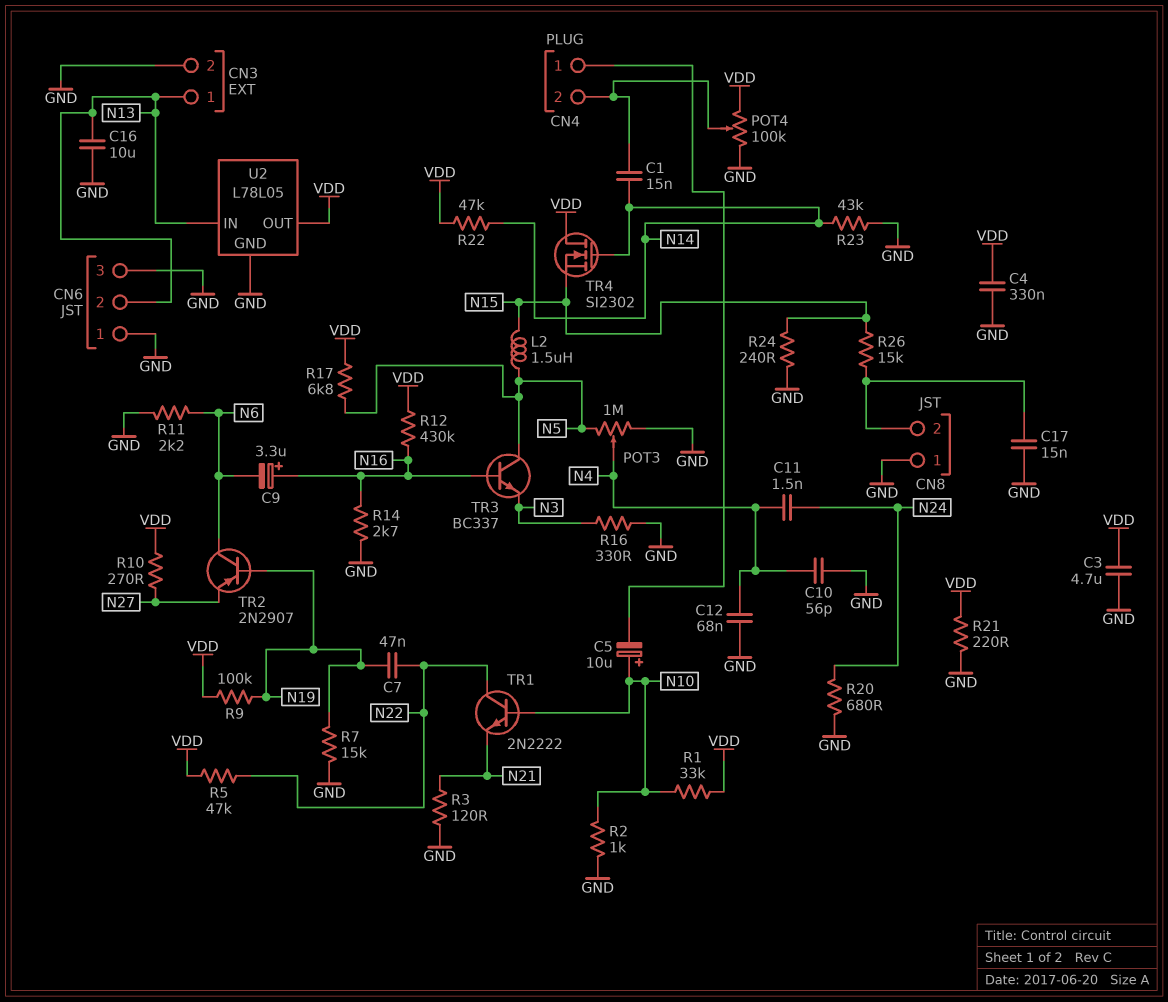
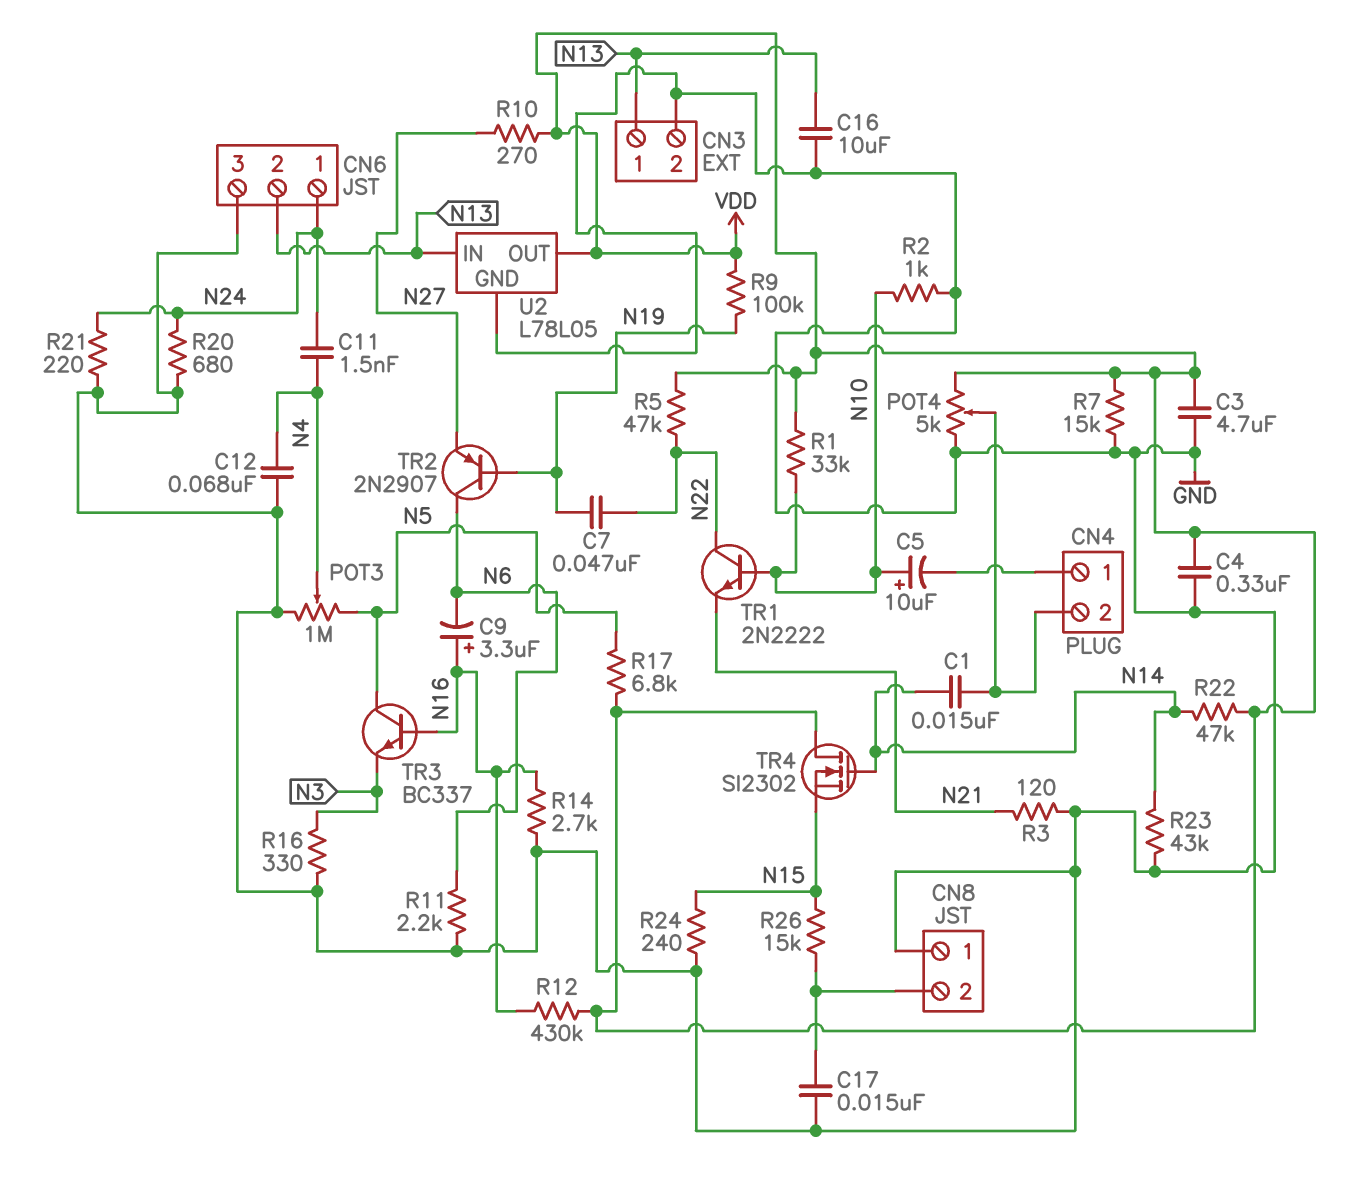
C10: 56pF (GND, N4) -> none
CN6 pin 1: GND -> N24
L2: 1.5uH (N5, N15) -> none
POT4: 100k (GND, VDD, wiper CN4/2) -> 5k (GND, VDD, wiper CN4/2)
R7: 15k (GND, N19) -> 15k (GND, VDD)
R21: 220 (GND, VDD) -> 220 (GND, N24)

